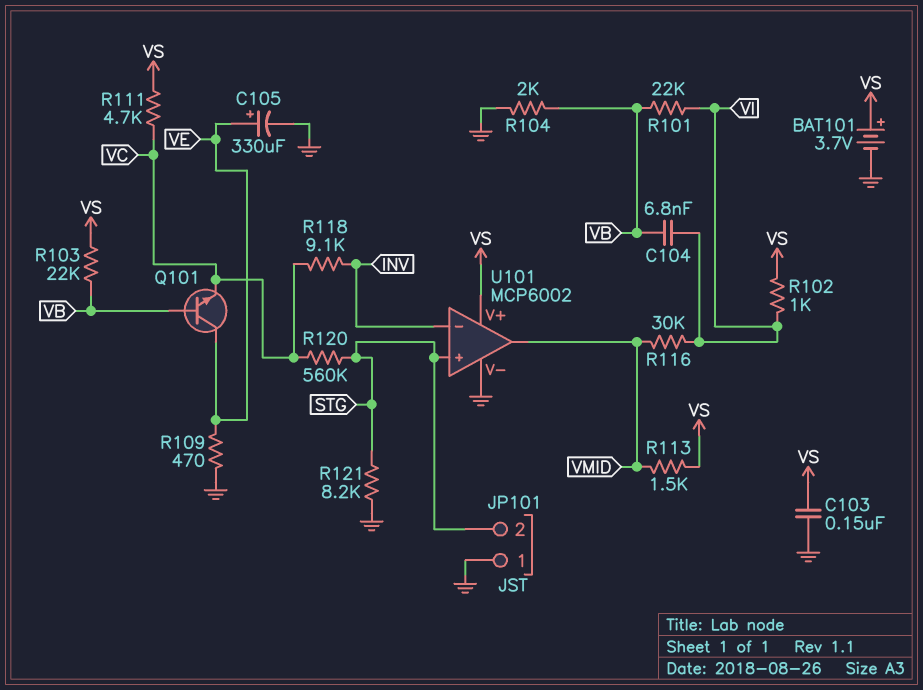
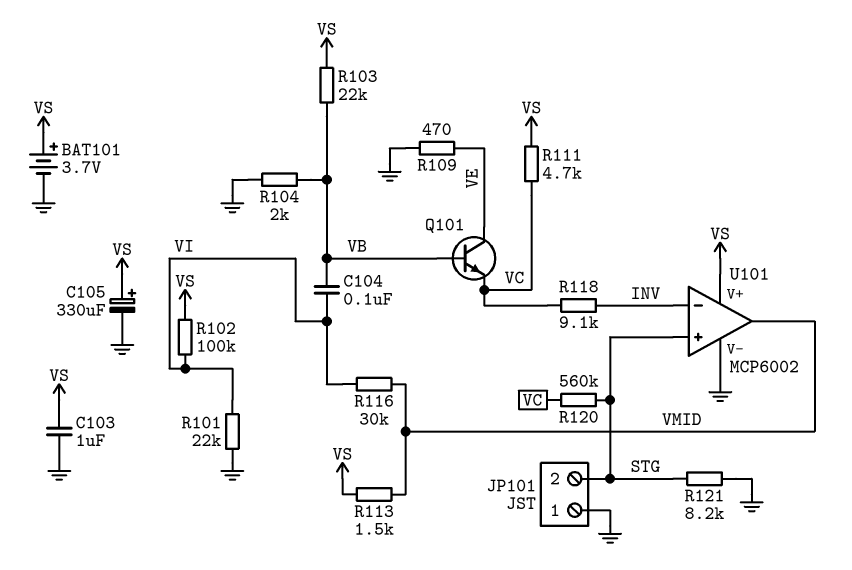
C103: 150nF (GND, VS) -> 1uF (GND, VS)
C104: 6.8nF (VB, VI) -> 100nF (VB, VI)
C105: 330uF (plus VE, minus GND) -> 330uF (plus VS, minus GND)
R101: 22k (VB, VI) -> 22k (GND, VI)
R102: 1k (VI, VS) -> 100k (VI, VS)

